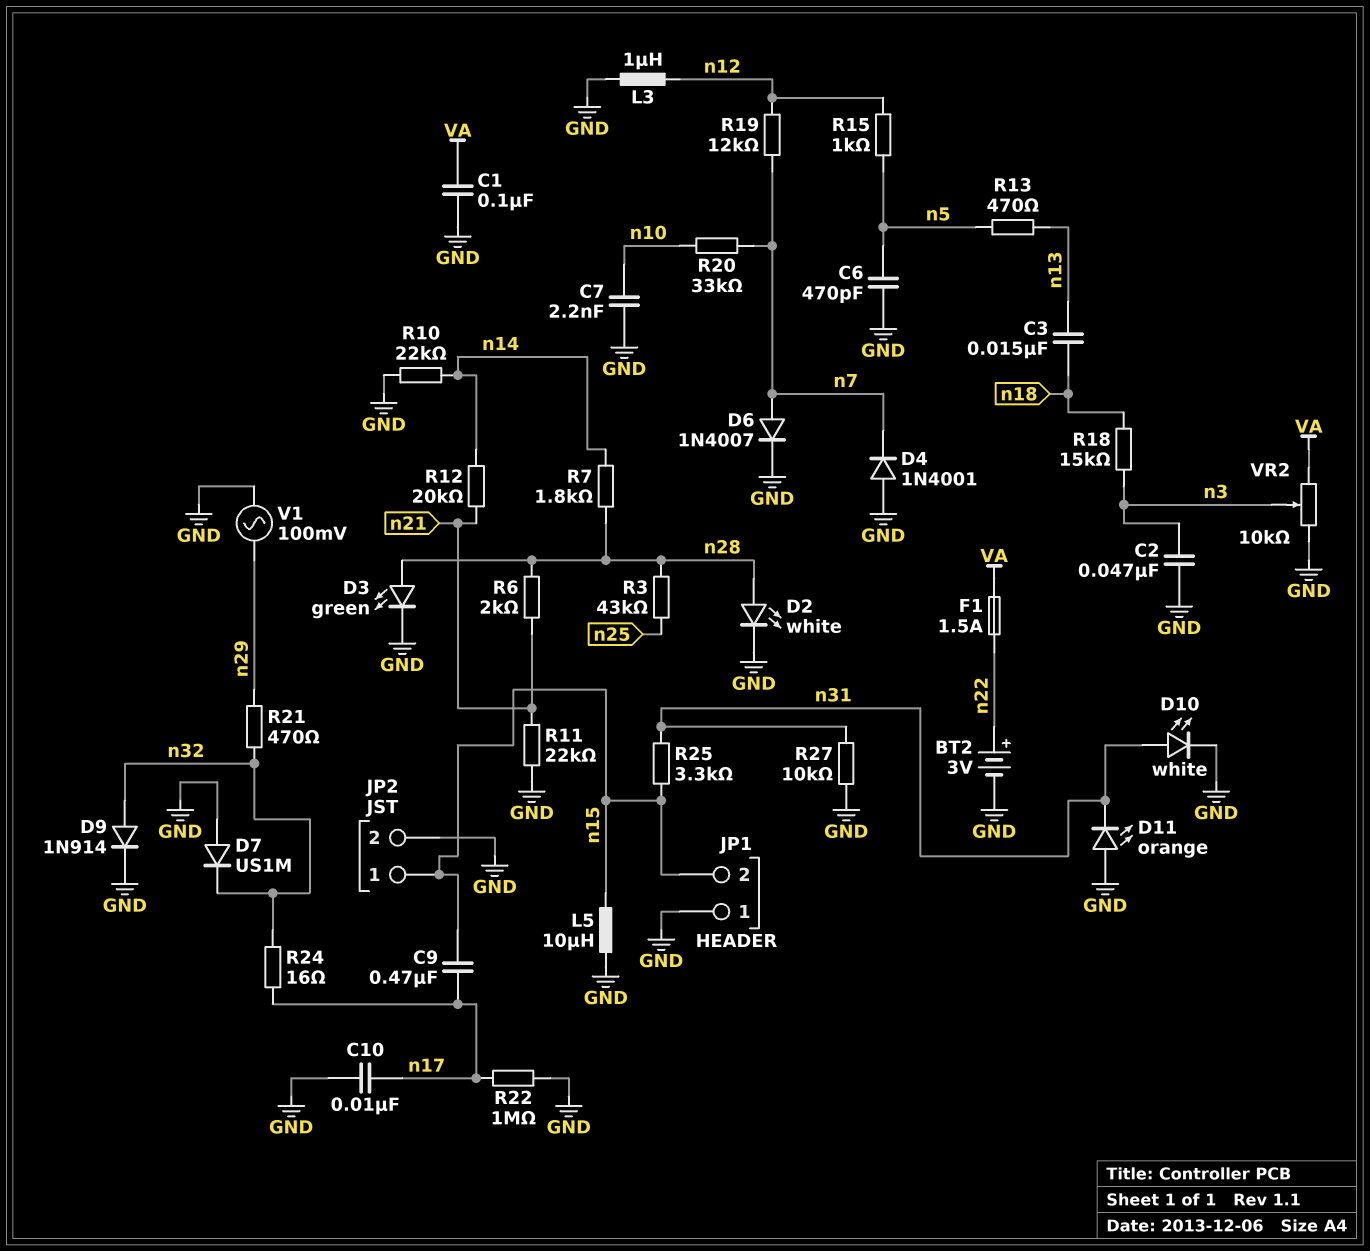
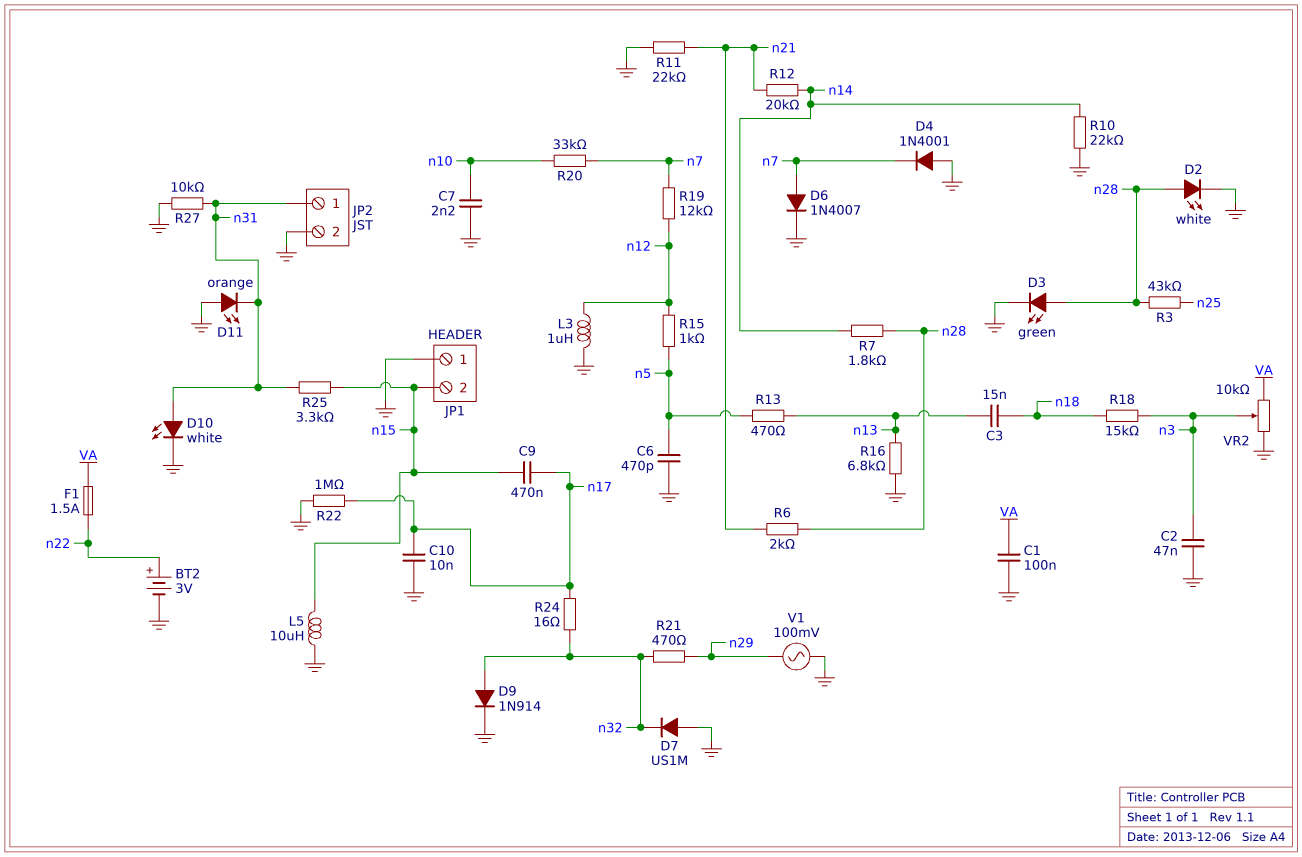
JP2 pin 1: n15 -> n31
R16: none -> 6.8k (GND, n13)

